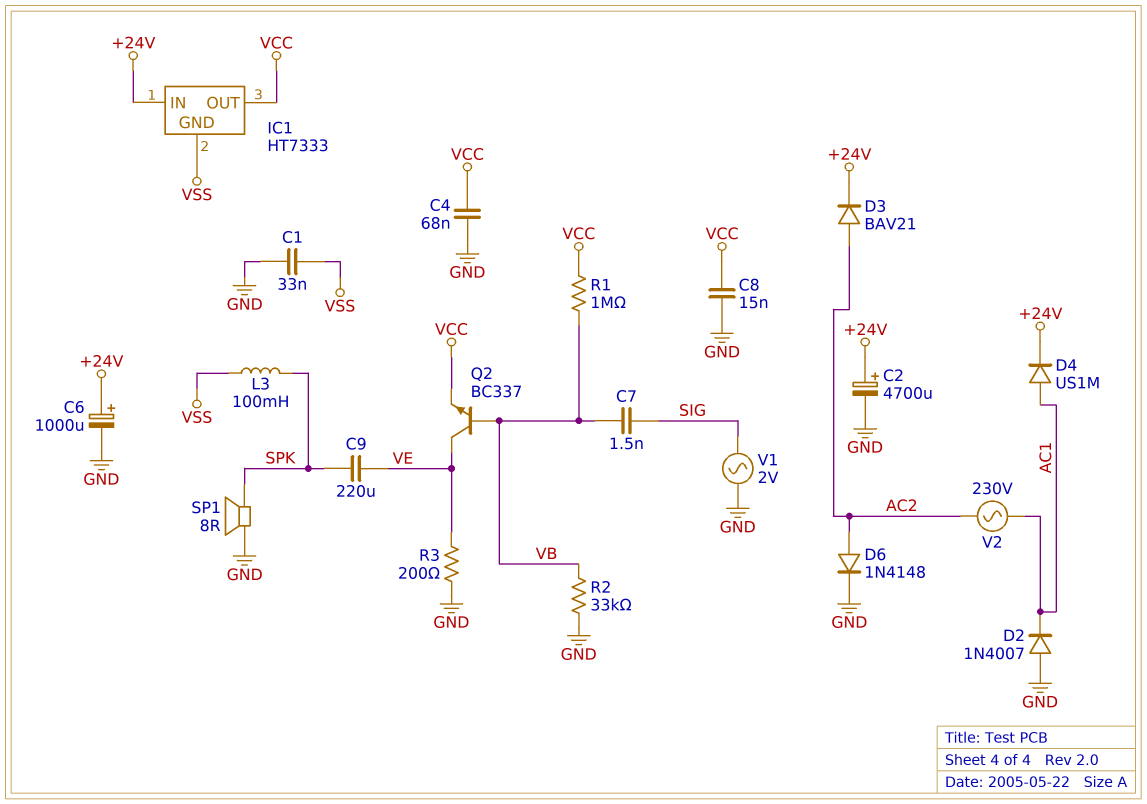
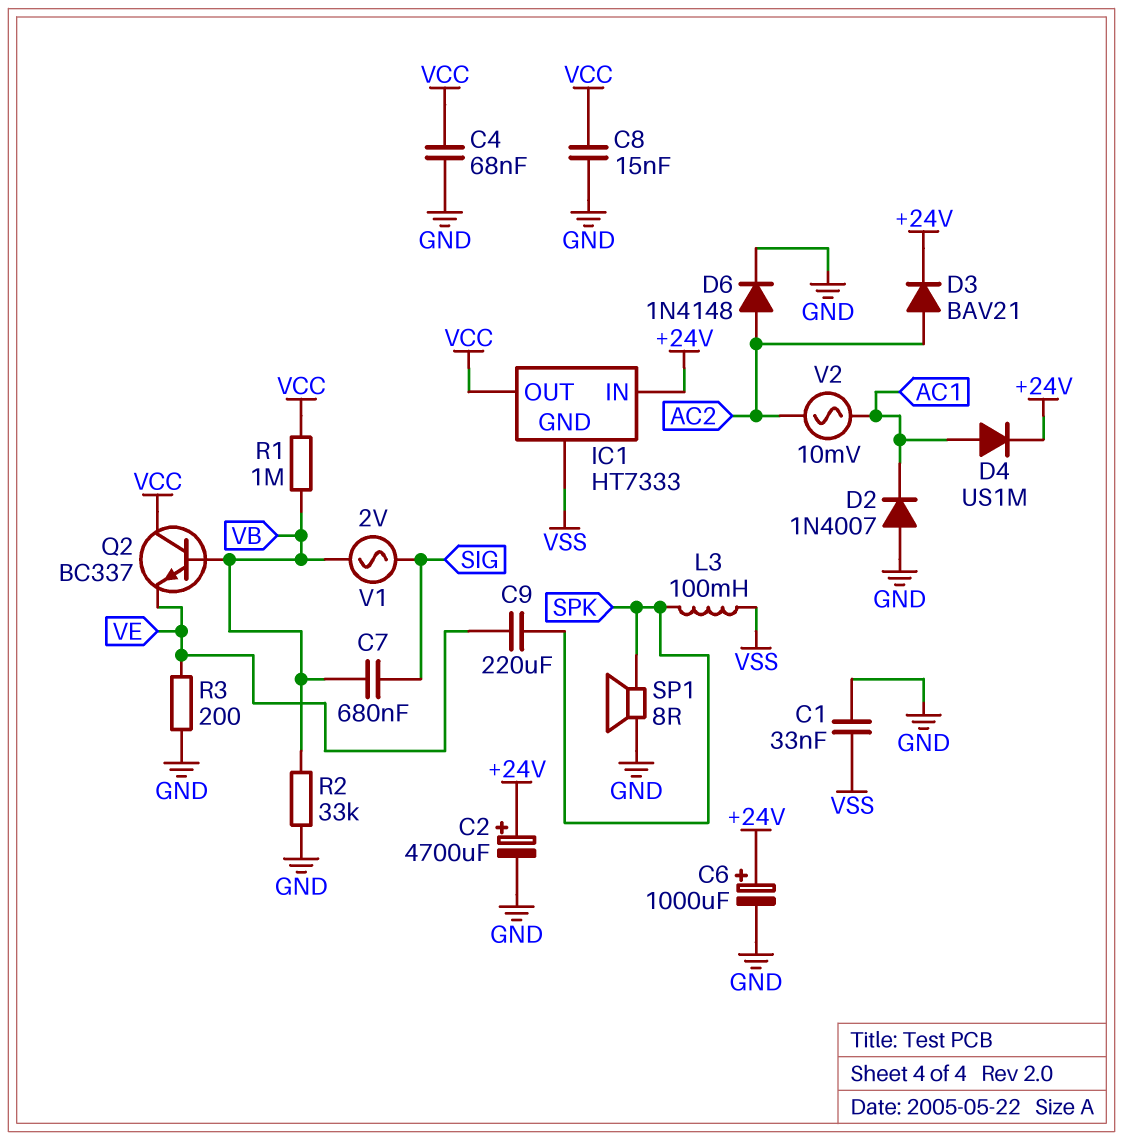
C7: 1.5nF (SIG, VB) -> 680nF (SIG, VB)
Q2: NPN BC337 (B VB, C VE, E VCC) -> NPN BC337 (B VB, C VCC, E VE)
V1: AC 2V (GND, SIG) -> AC 2V (SIG, VB)
V2: AC 230V (AC1, AC2) -> AC 10mV (AC1, AC2)

